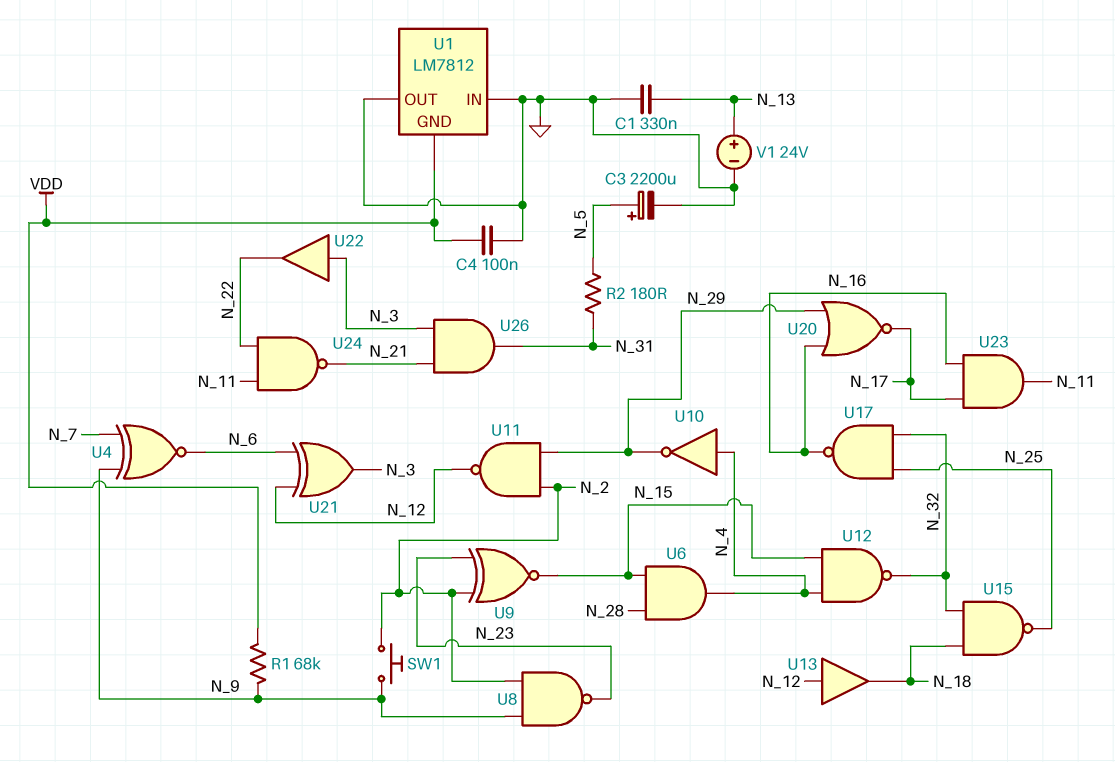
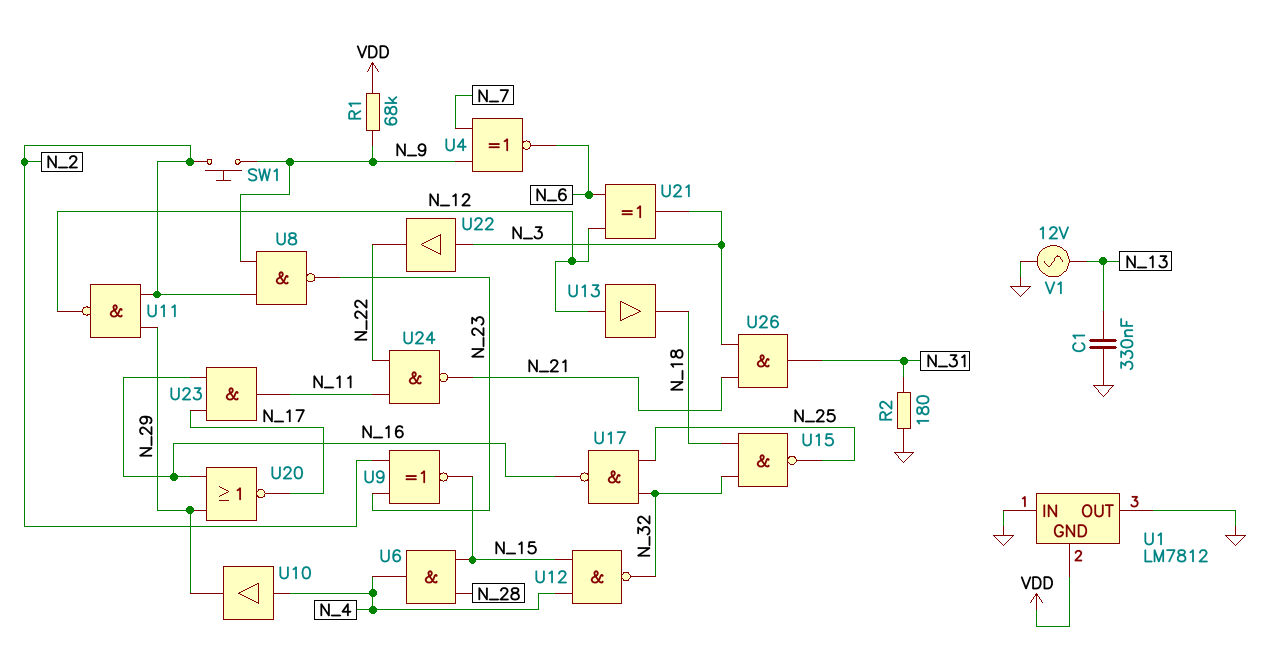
C3: 2200uF (plus N_5, minus GND) -> none
C4: 100nF (GND, VDD) -> none
R2: 180 (N_5, N_31) -> 180 (GND, N_31)
U10: NOT (in N_4, out N_29) -> buffer (in N_4, out N_29)
V1: 24V (plus N_13, minus GND) -> AC 12V (GND, N_13)

